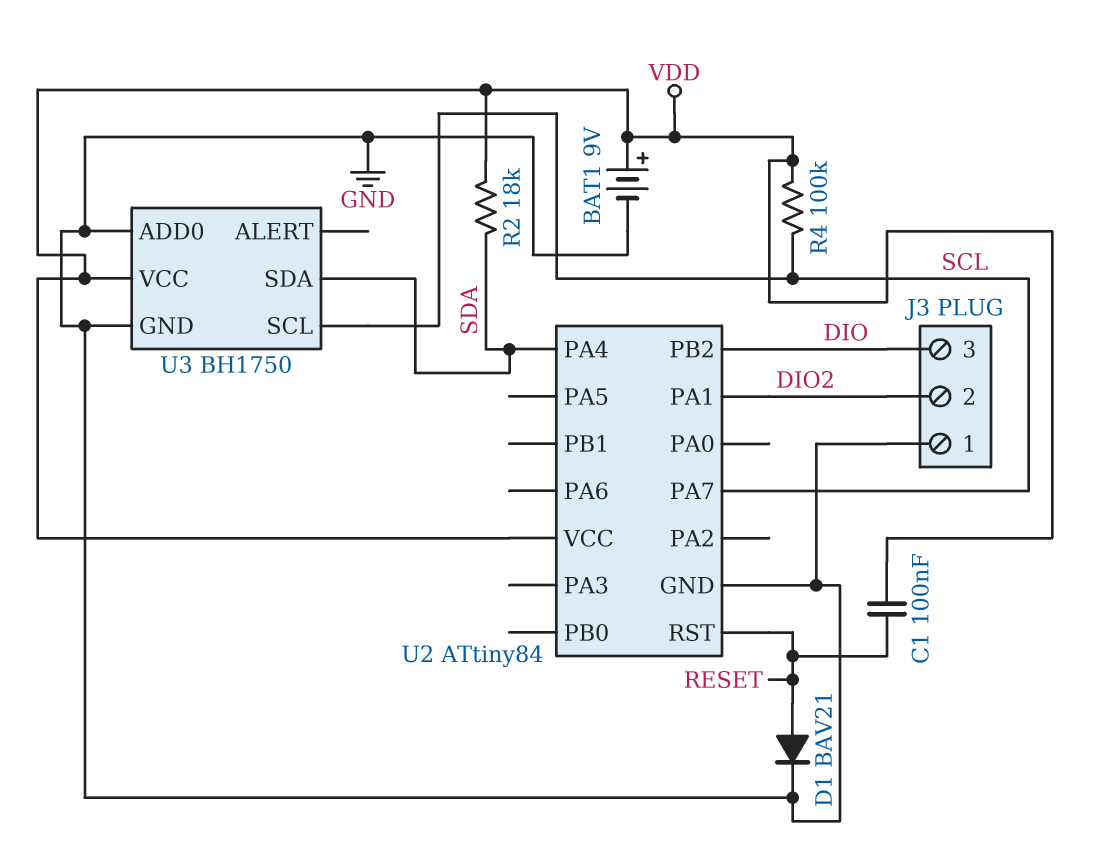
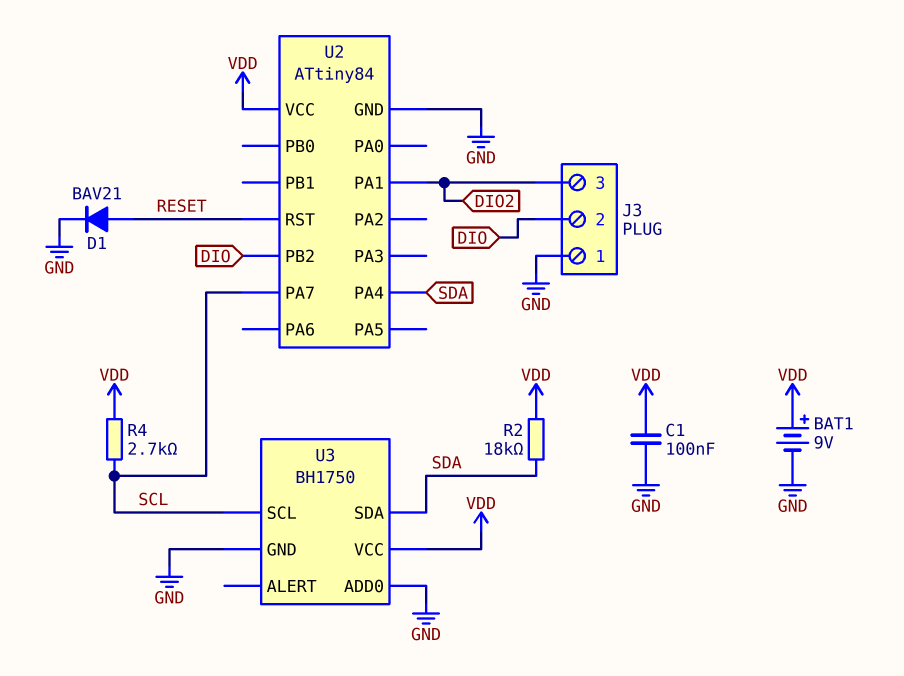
C1: 100nF (RESET, VDD) -> 100nF (GND, VDD)
J3 pin 2: DIO2 -> DIO
J3 pin 3: DIO -> DIO2
R4: 100k (SCL, VDD) -> 2.7k (SCL, VDD)

